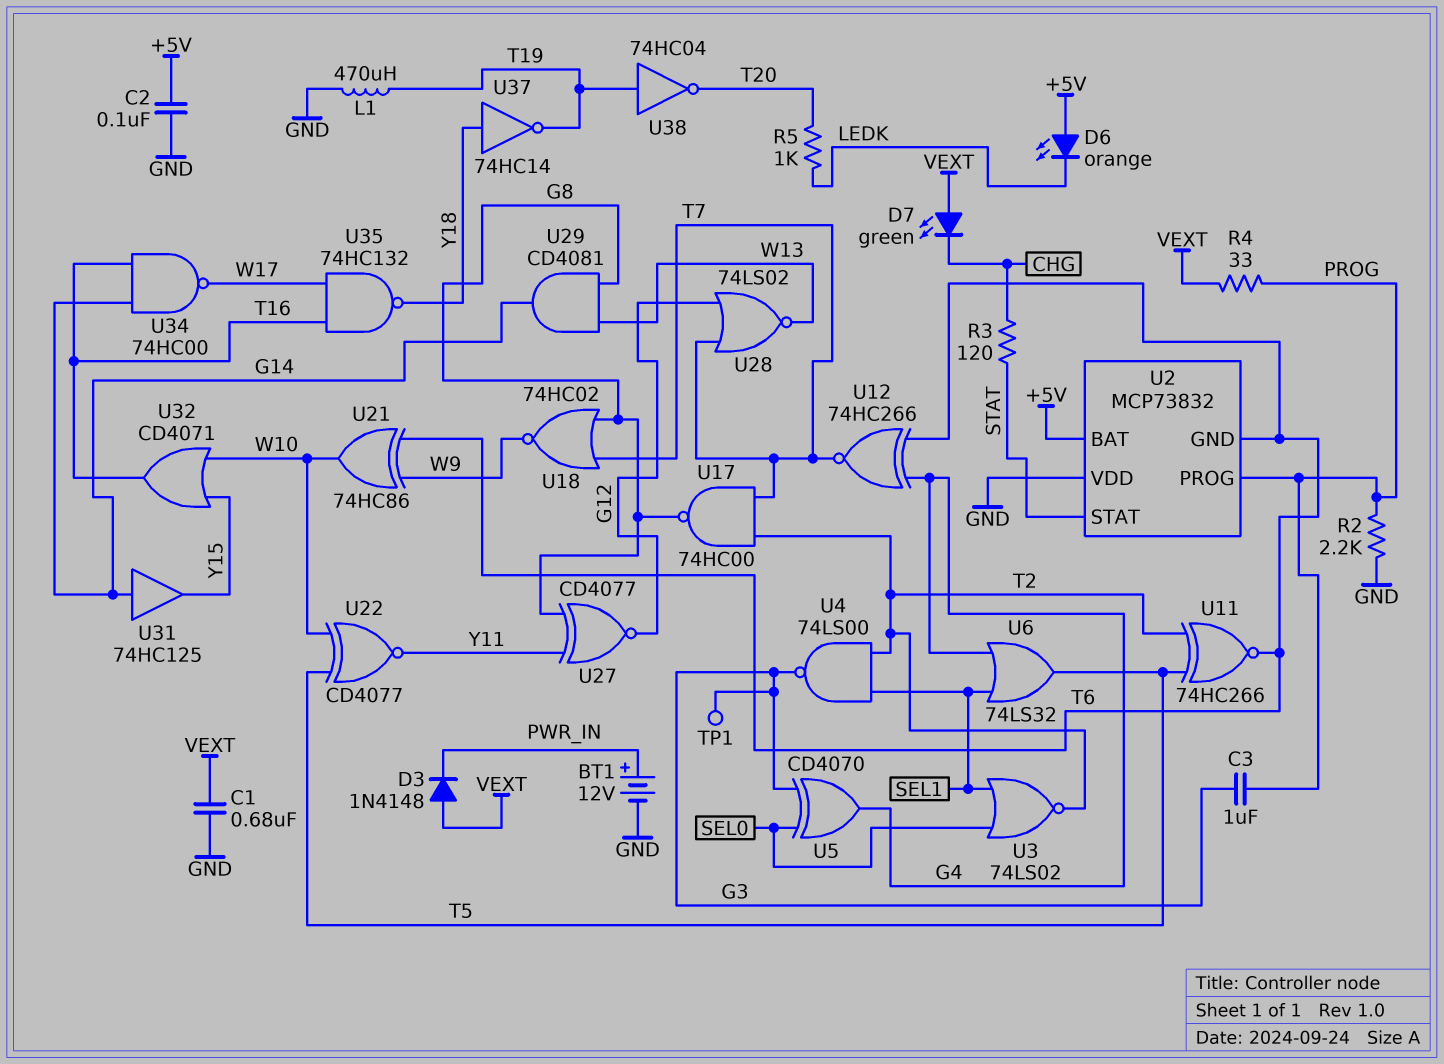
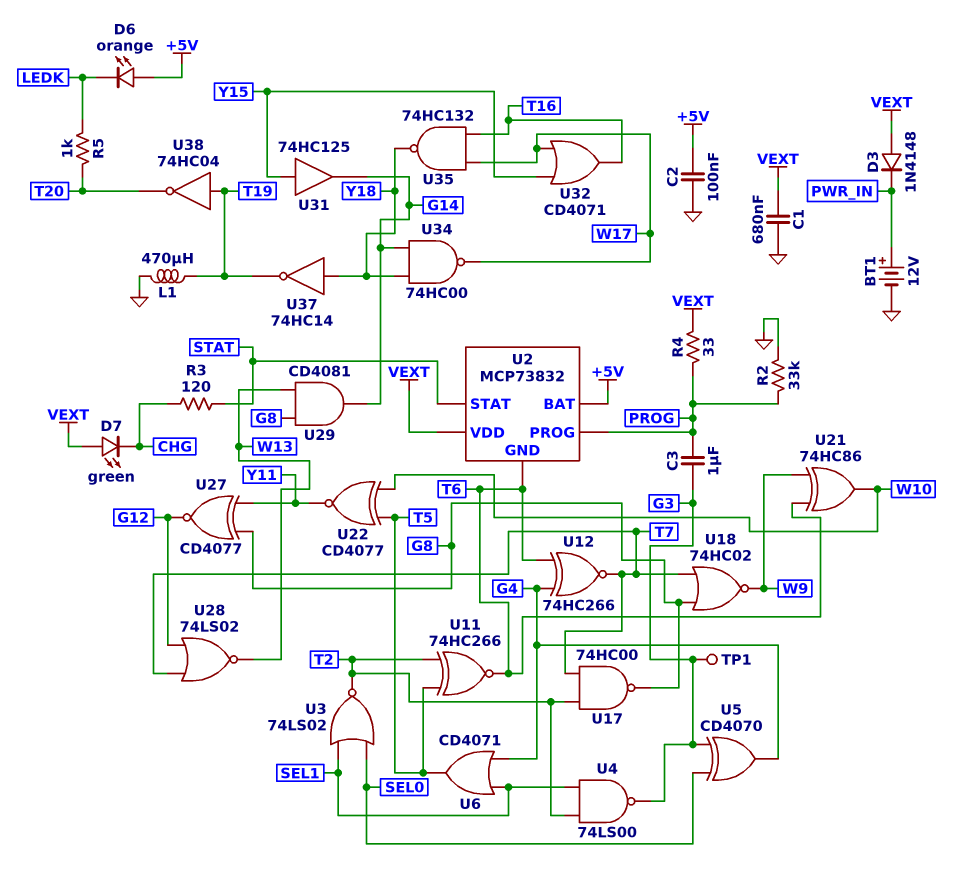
R2: 2.2k (GND, PROG) -> 33k (GND, PROG)
U2 pin VDD: GND -> VEXT
U6: OR 74LS32 (in G4, in SEL1, out T5) -> OR CD4071 (in G4, in SEL1, out T5)
U31: buffer 74HC125 (in G14, out Y15) -> buffer 74HC125 (in Y15, out G14)
U32: OR CD4071 (in W10, in Y15, out T16) -> OR CD4071 (in W17, in Y15, out T16)
U34: NAND 74HC00 (in G14, in T16, out W17) -> NAND 74HC00 (in G14, in Y18, out W17)

